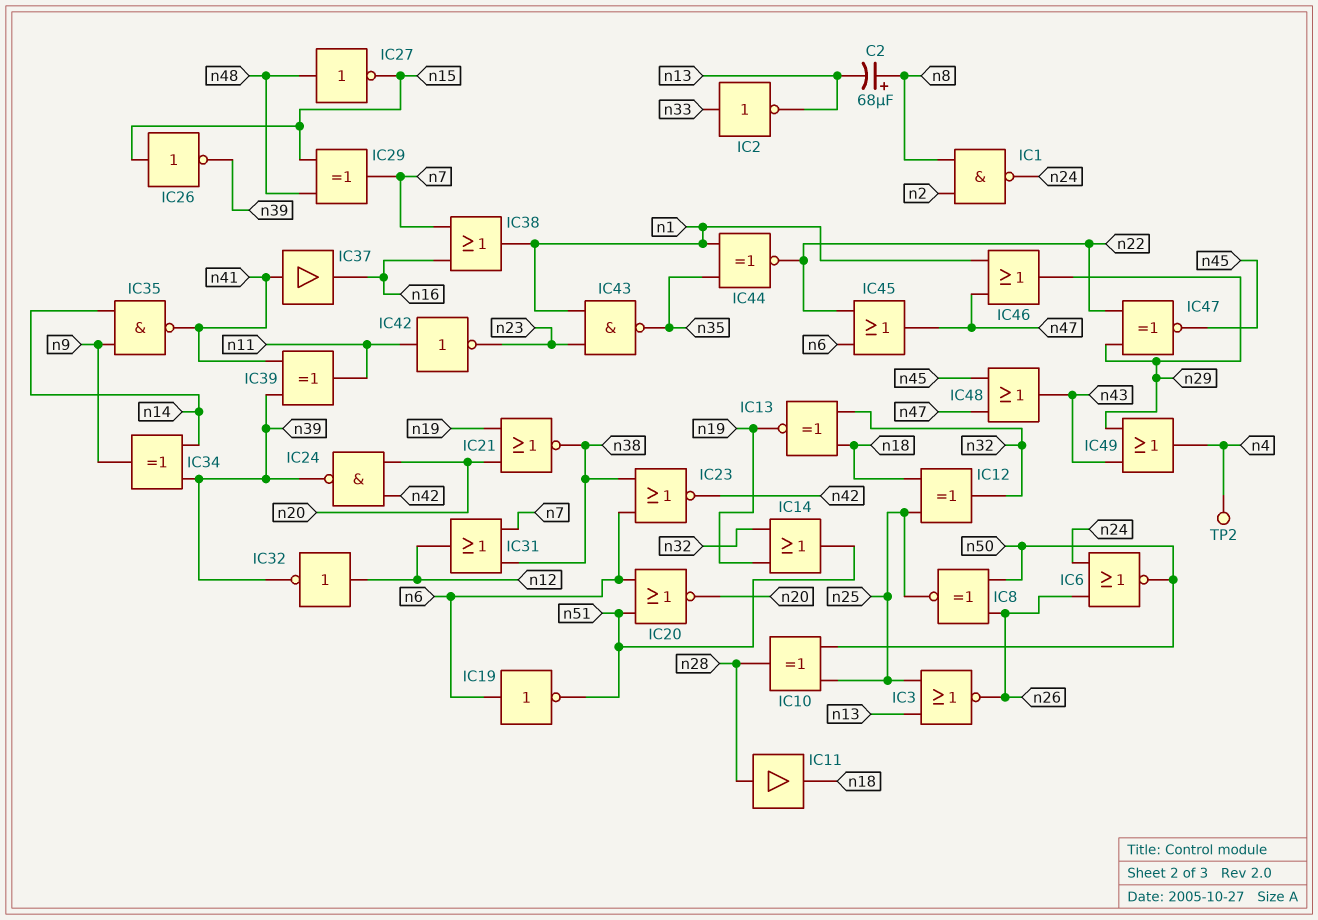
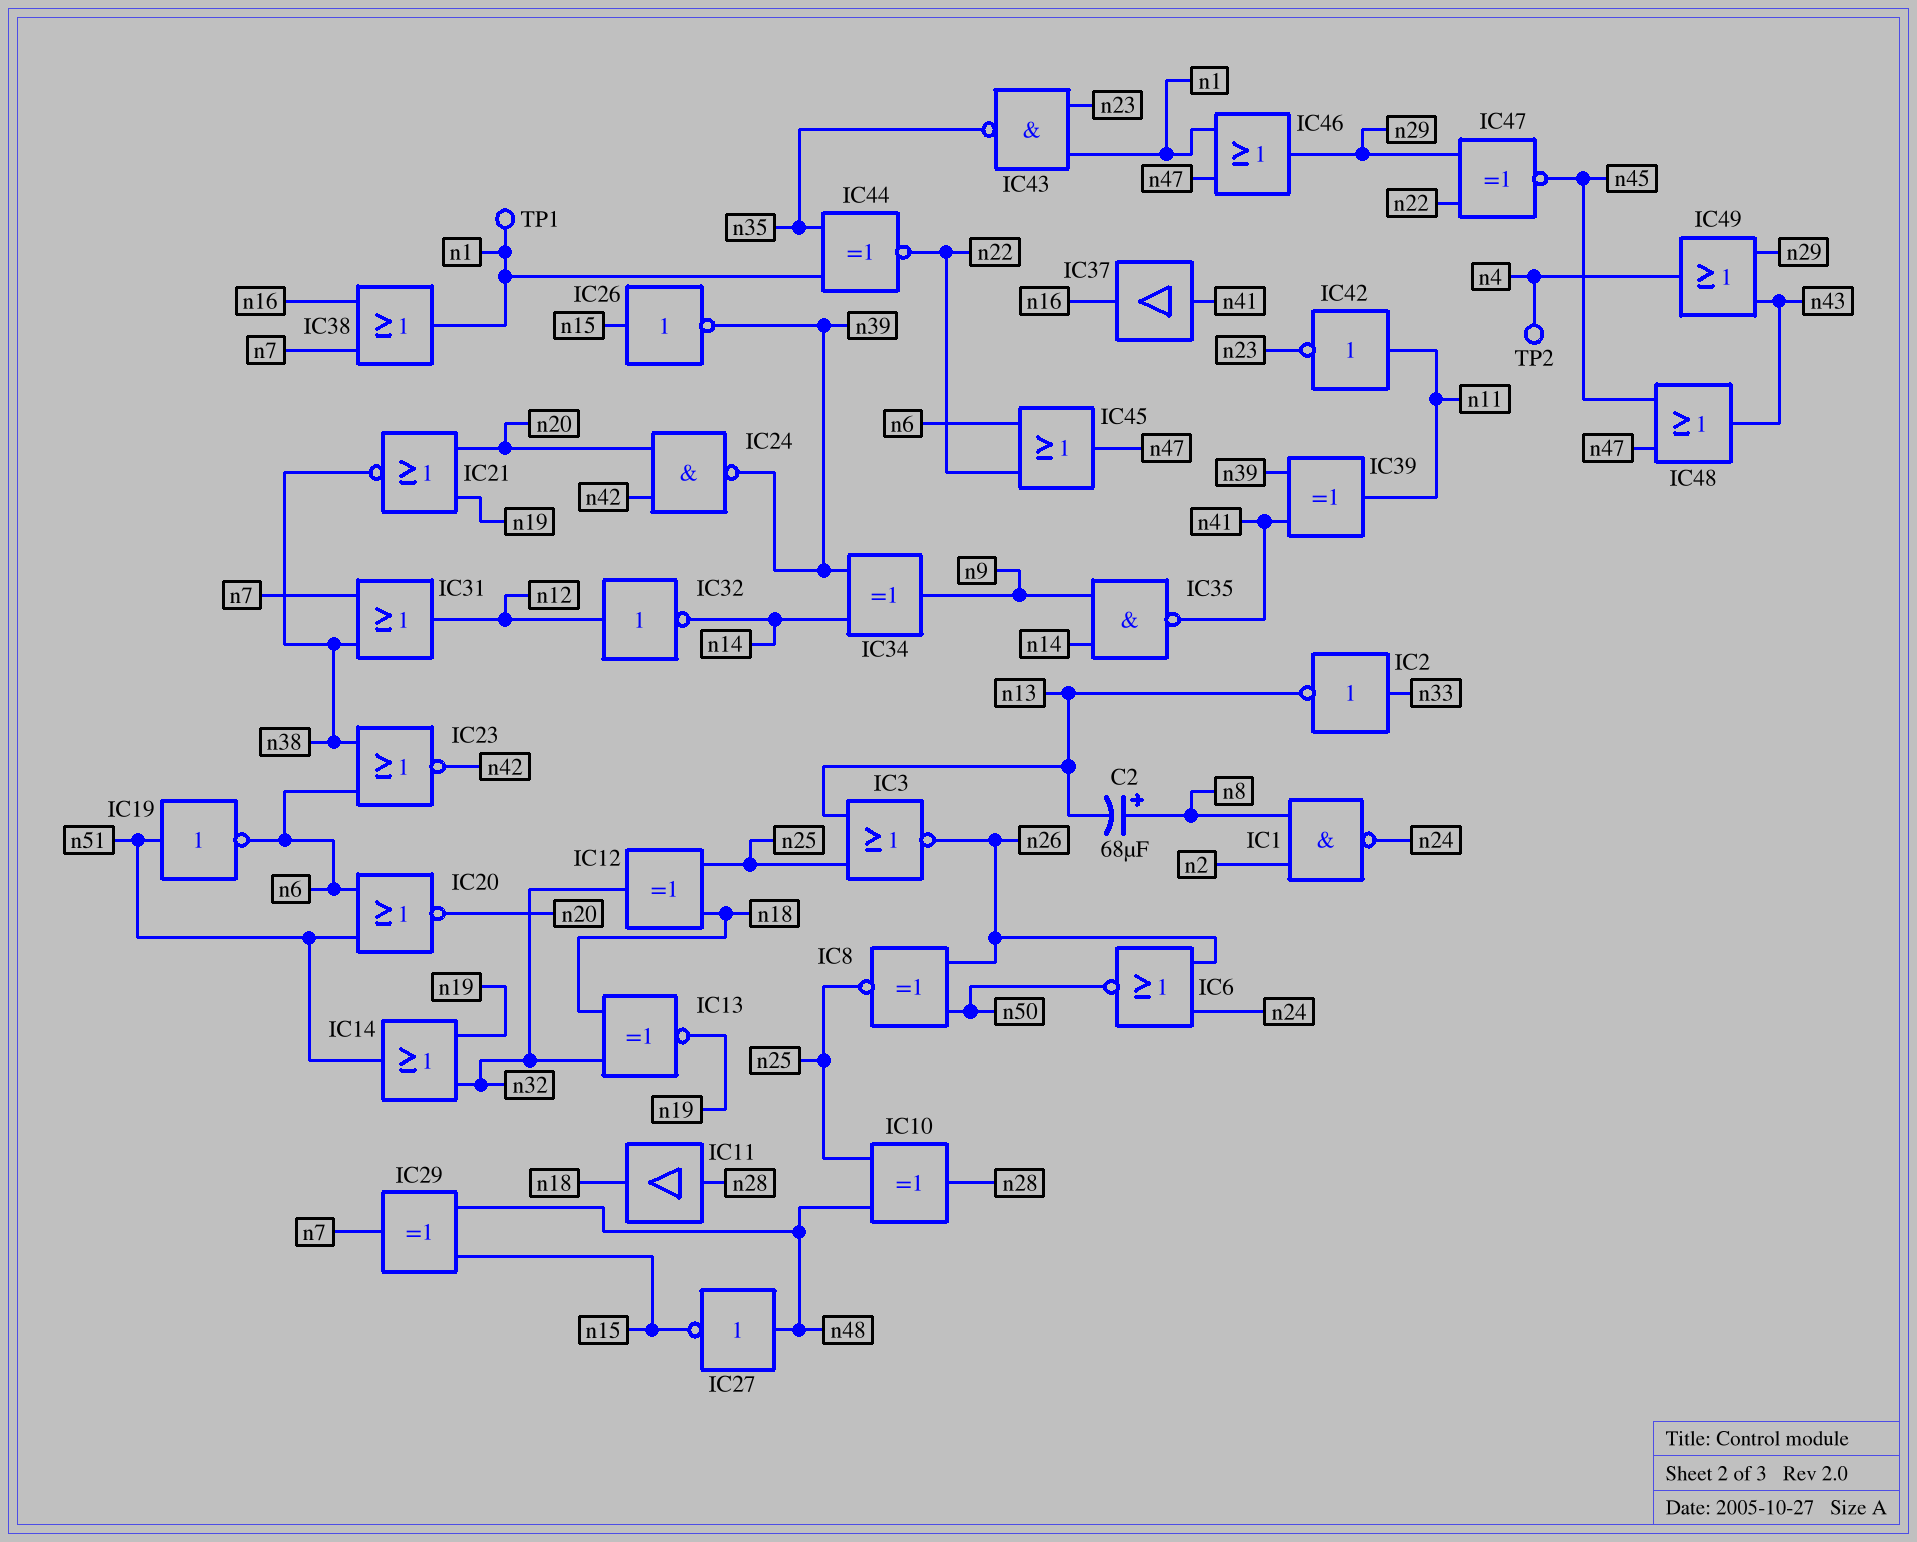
IC10: XOR (in n25, in n50, out n28) -> XOR (in n25, in n48, out n28)
IC19: NOT (in n6, out n51) -> NOT (in n51, out n6)
IC32: NOT (in n12, out n39) -> NOT (in n12, out n14)
TP1: none -> test point (n1)

